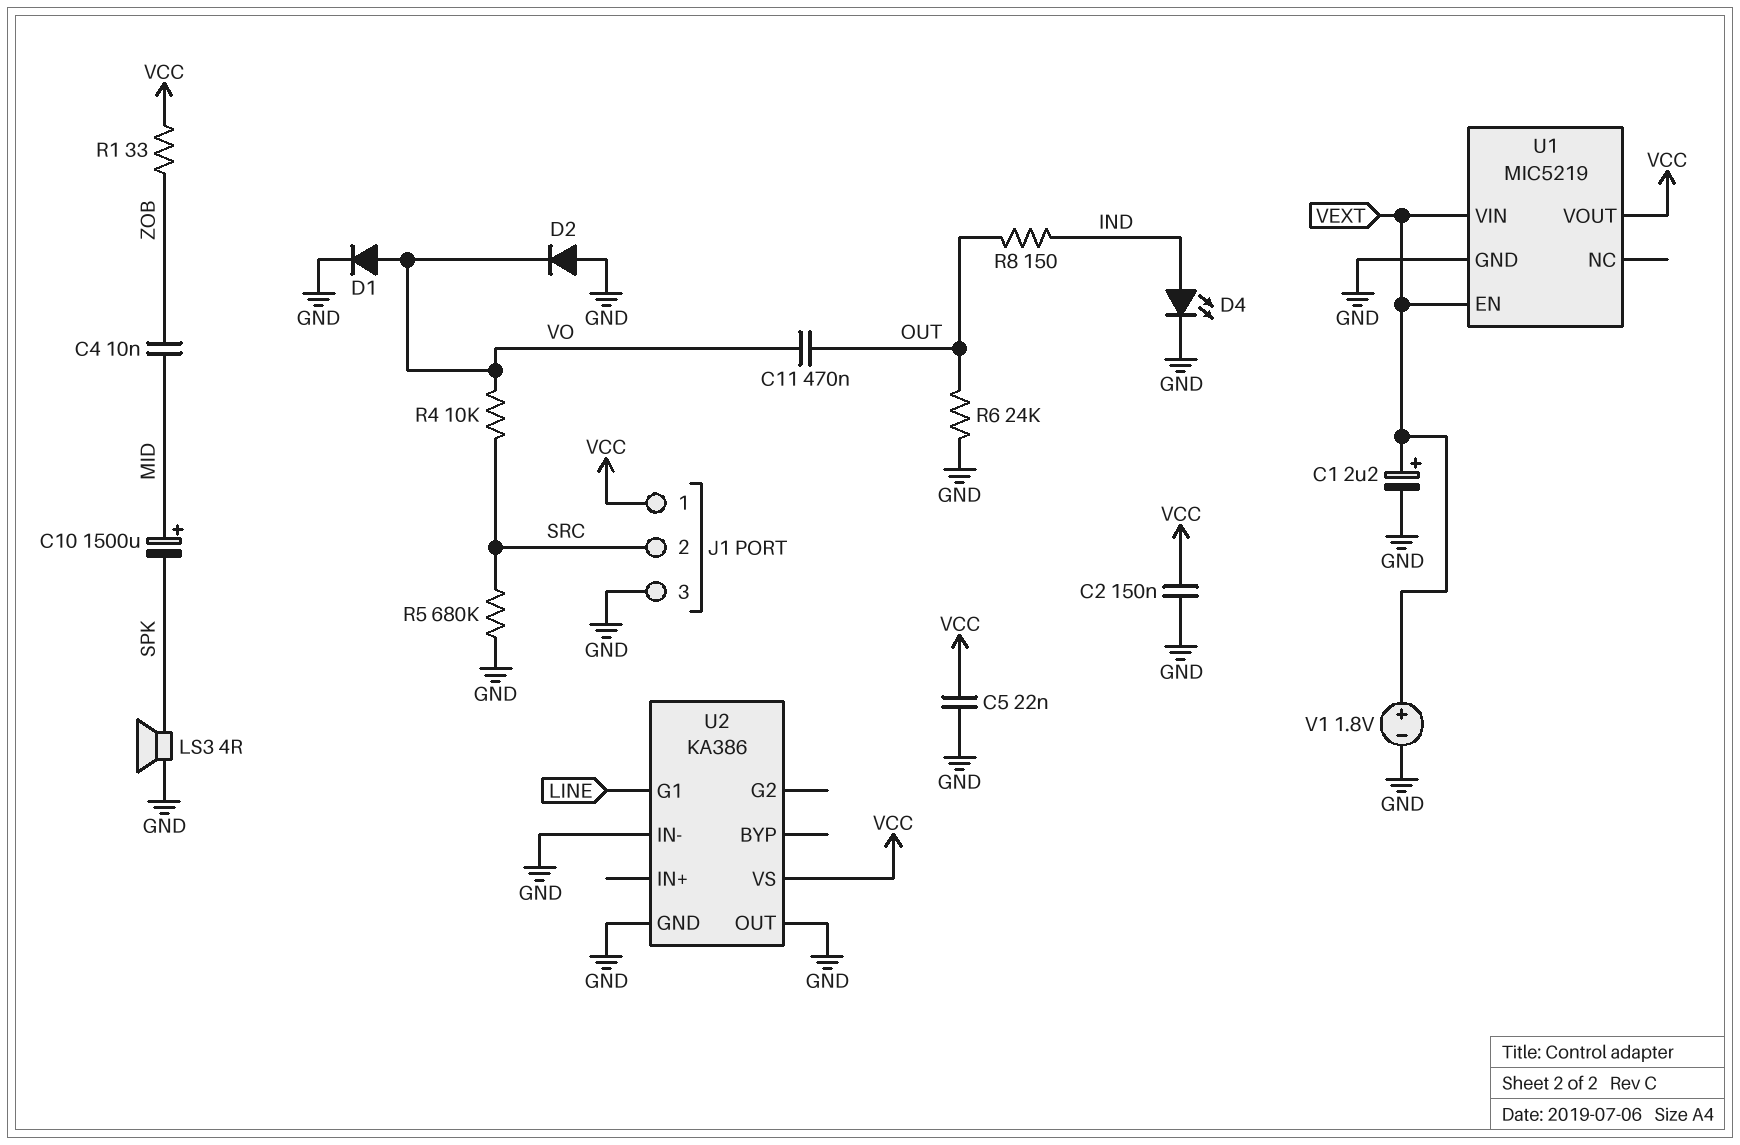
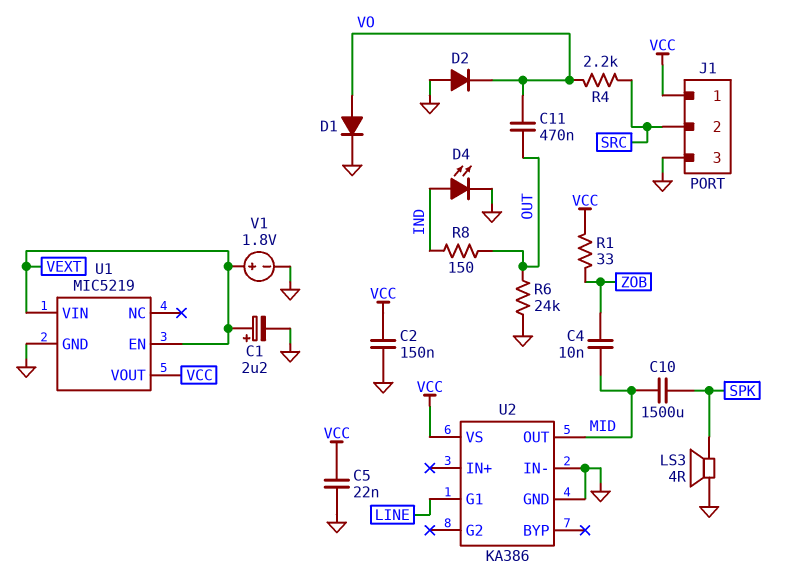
C10: 1500uF (plus MID, minus SPK) -> 1500uF (MID, SPK)
R4: 10k (SRC, VO) -> 2.2k (SRC, VO)
R5: 680k (GND, SRC) -> none
U2 pin OUT: GND -> MID

